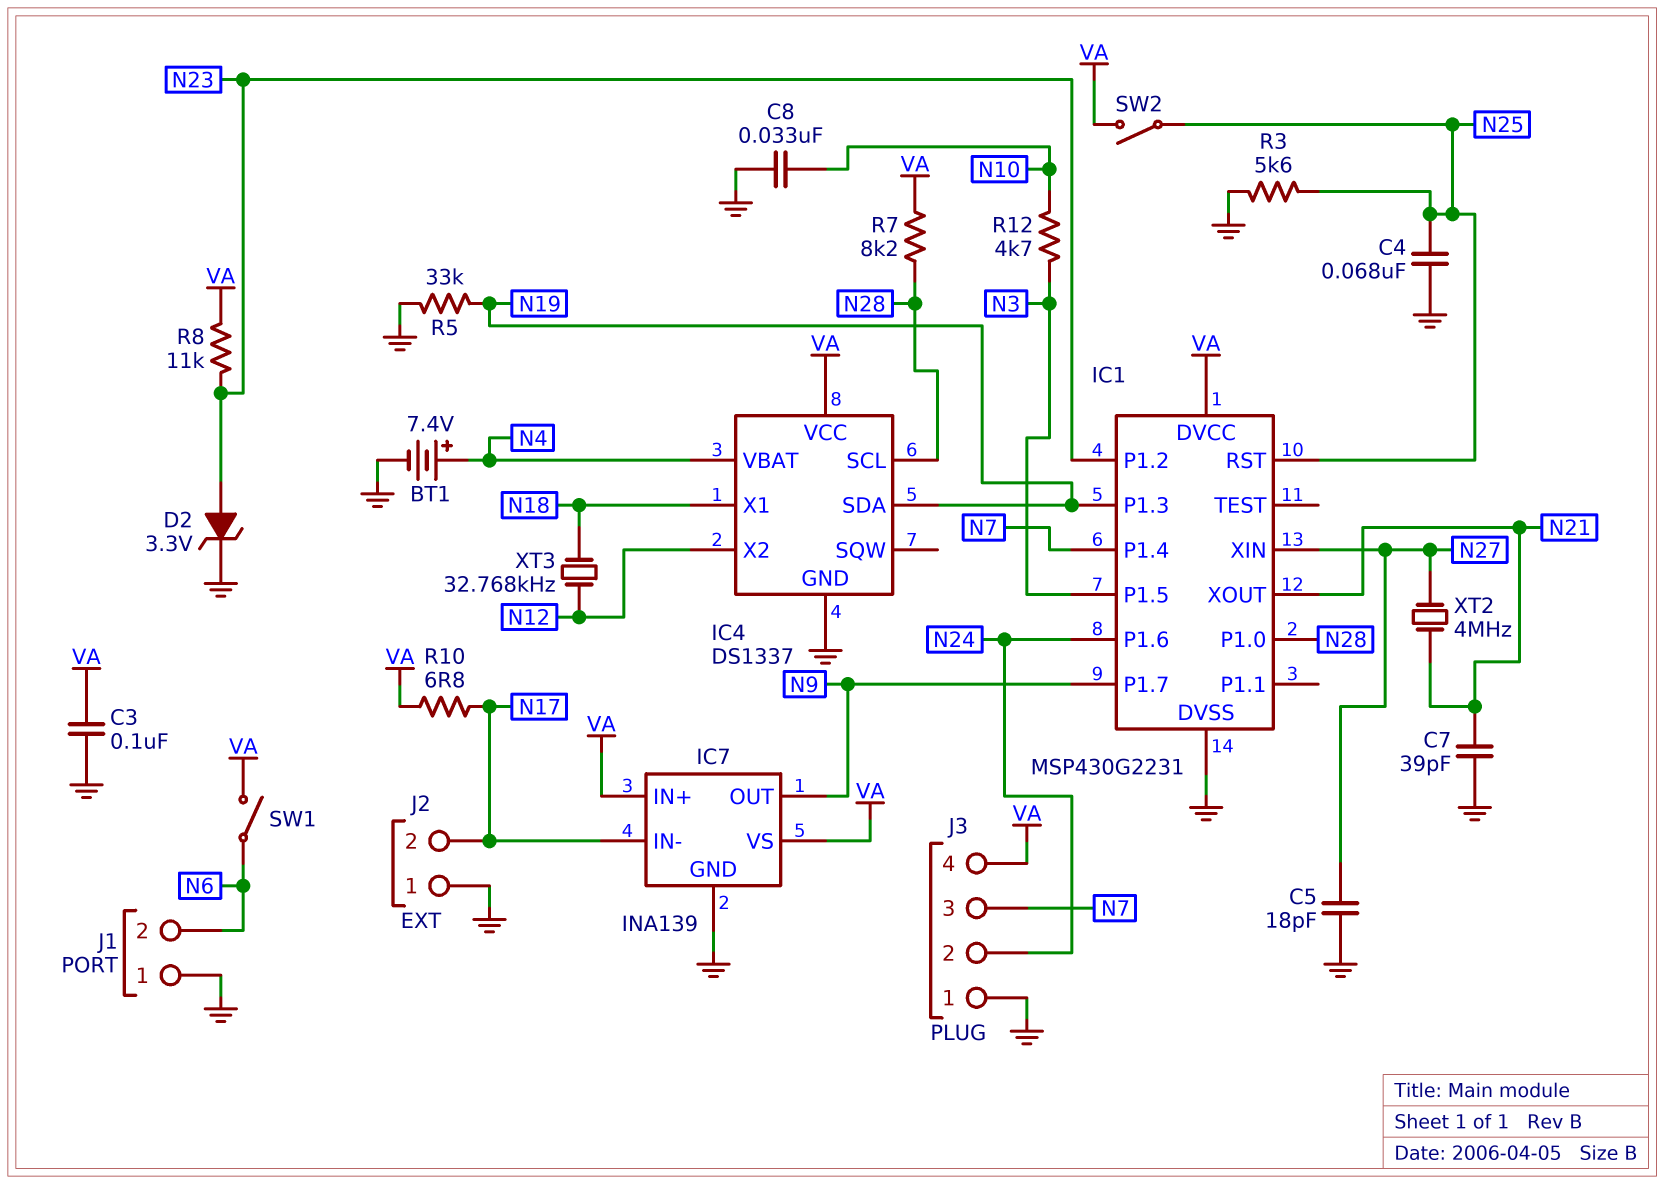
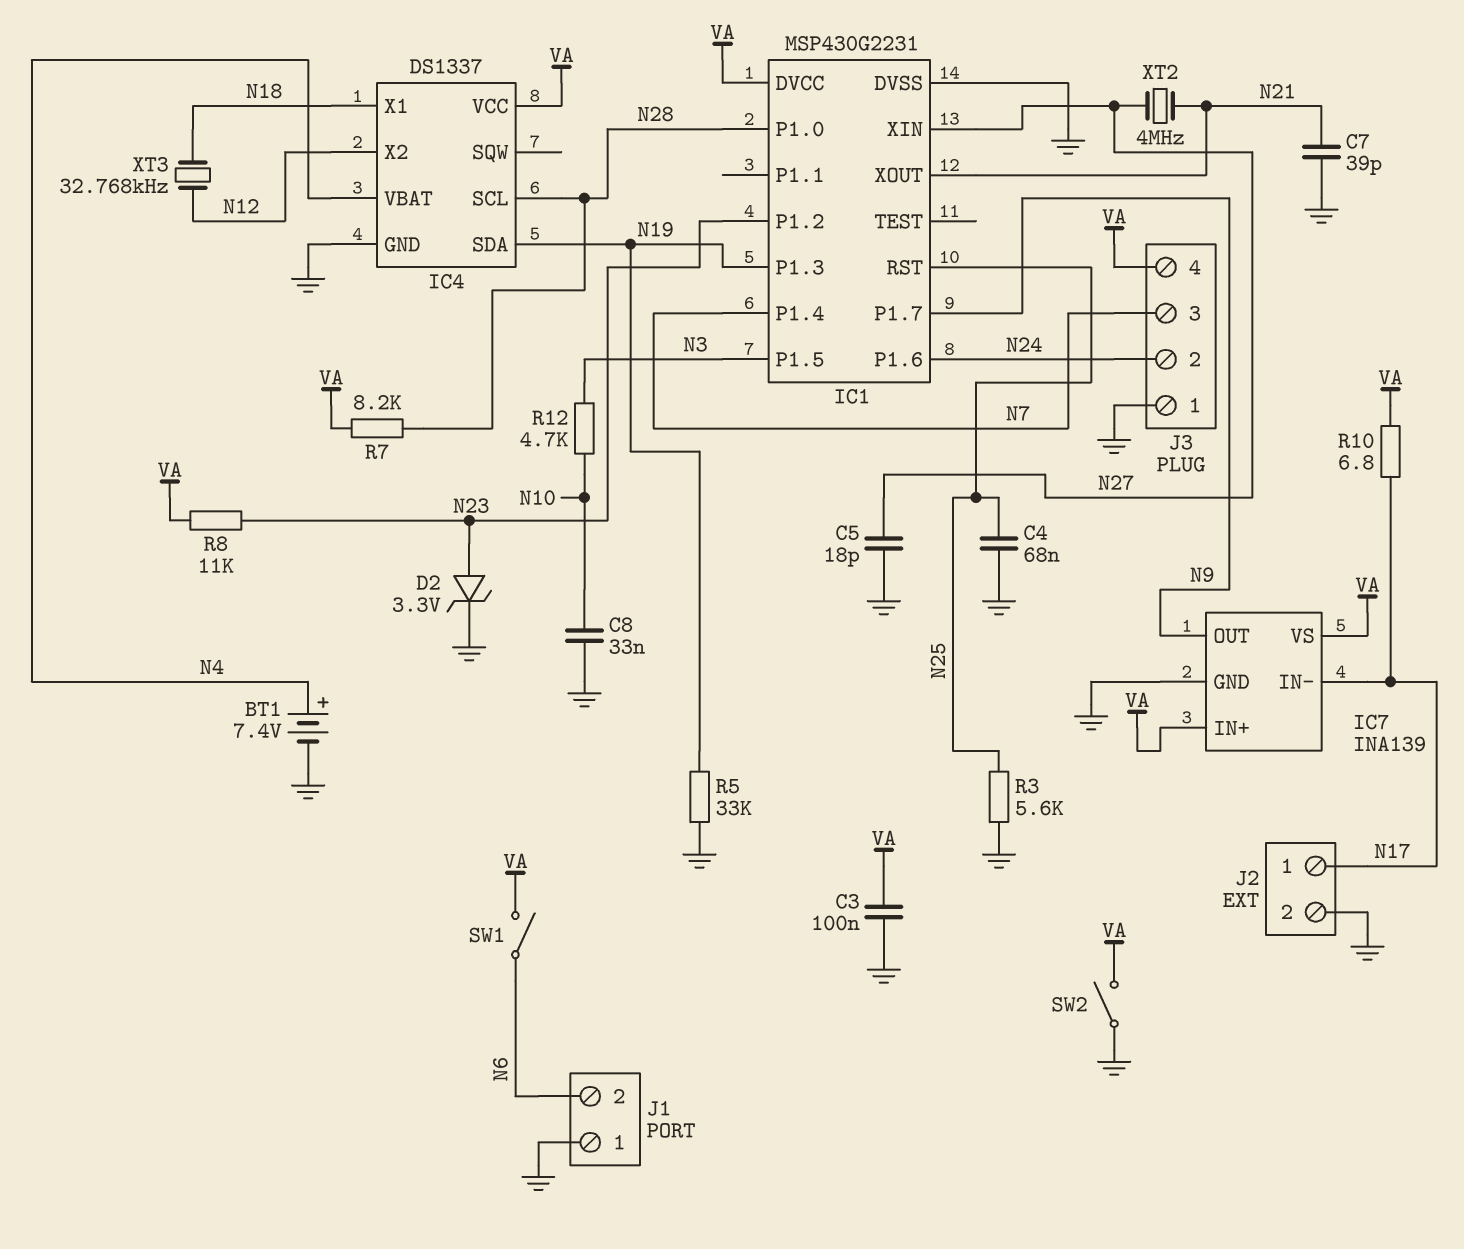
J2 pin 1: GND -> N17
J2 pin 2: N17 -> GND
SW2: switch (N25, VA) -> switch (GND, VA)

